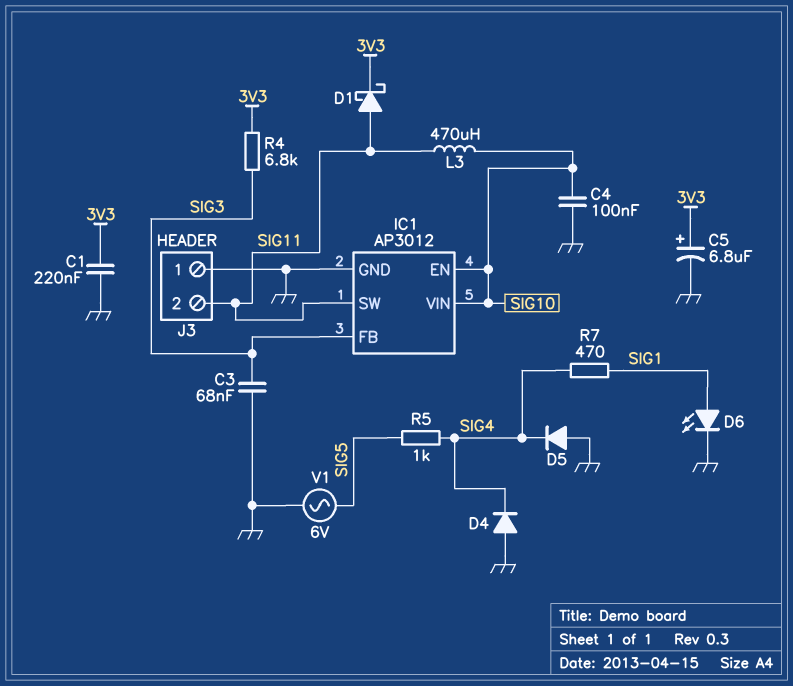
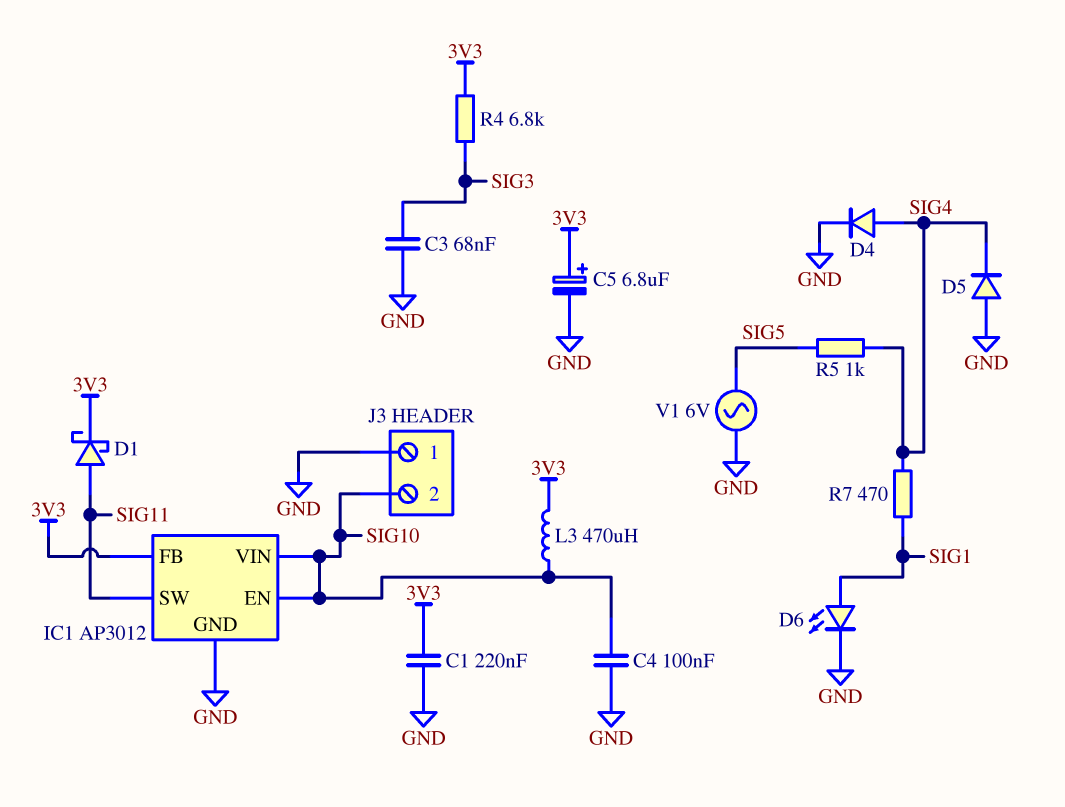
D4: diode (A GND, K SIG4) -> diode (A SIG4, K GND)
IC1 pin FB: SIG3 -> 3V3
J3 pin 2: SIG11 -> SIG10
L3: 470uH (SIG10, SIG11) -> 470uH (3V3, SIG10)

